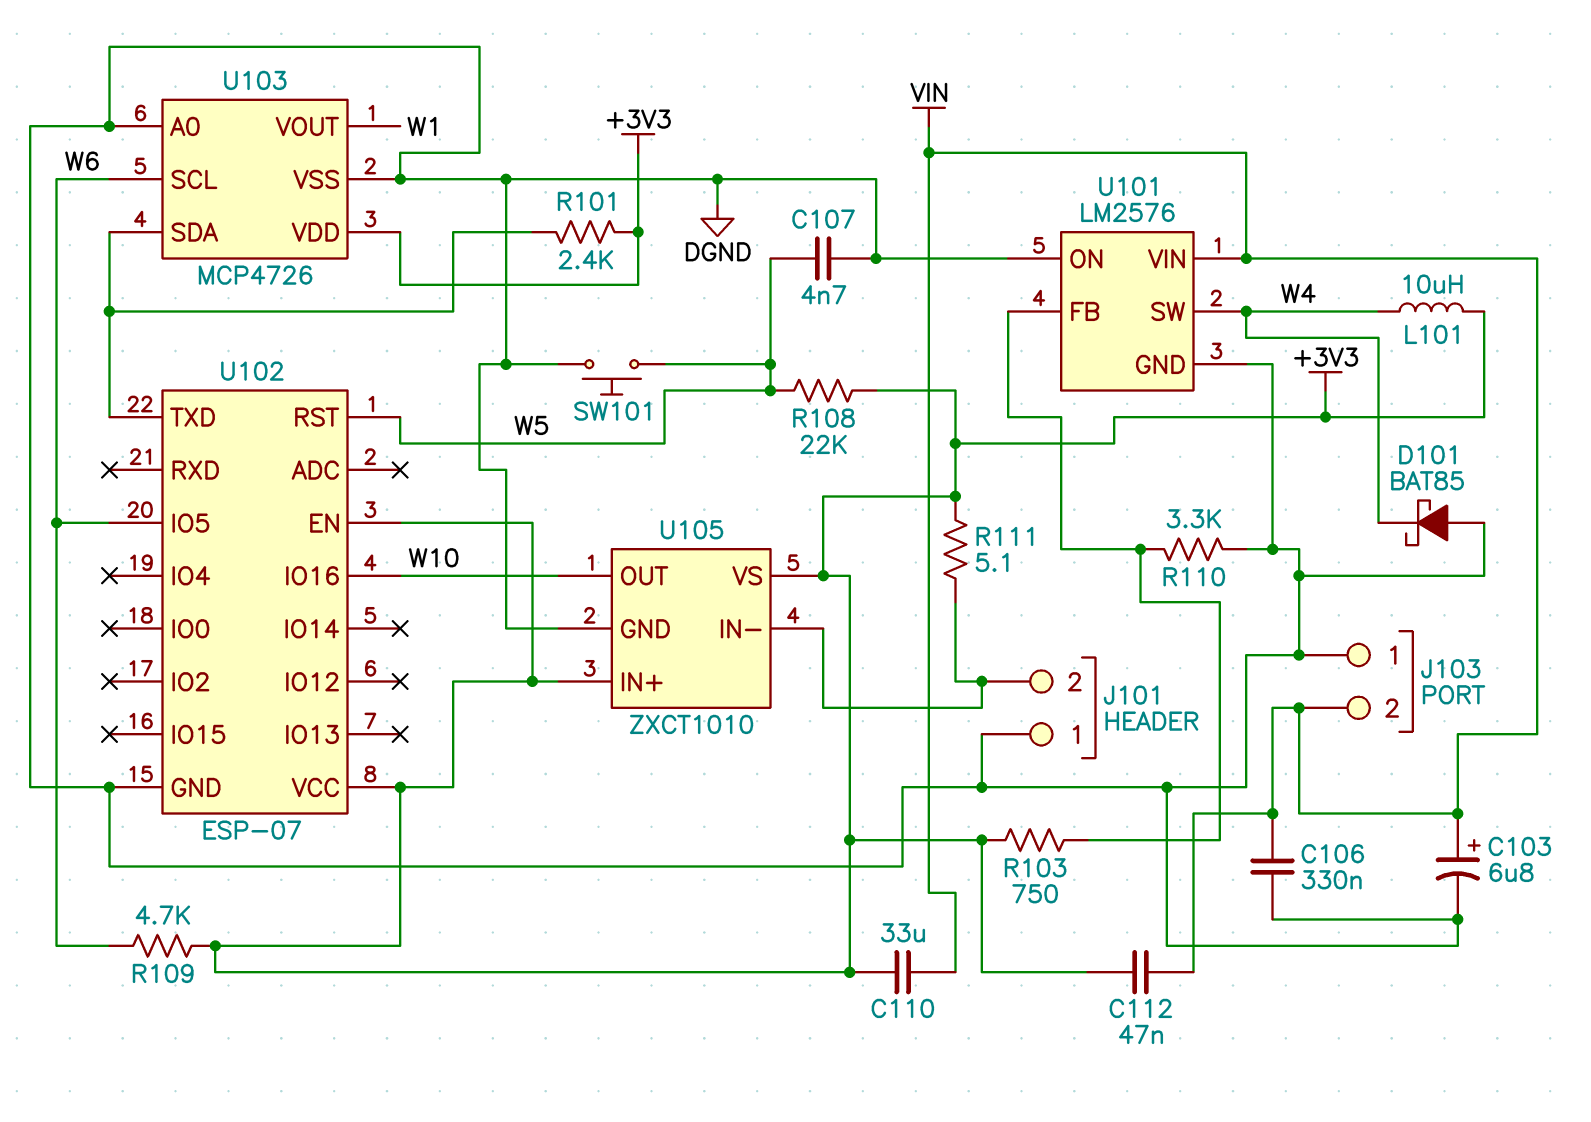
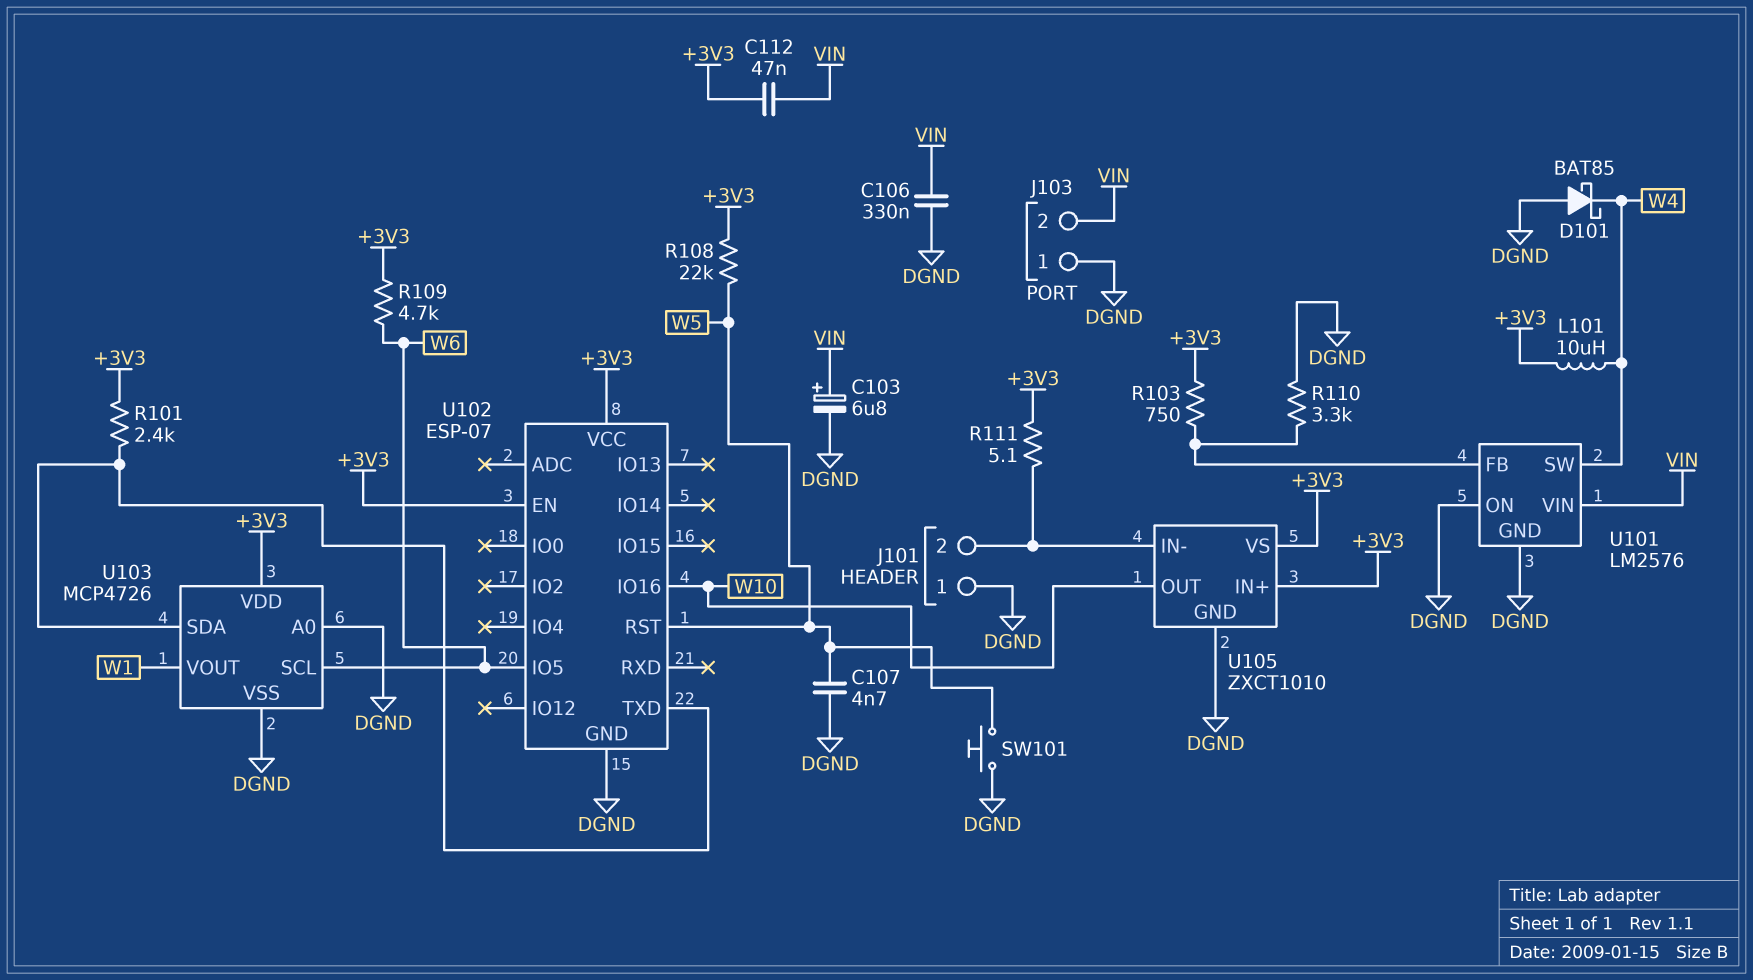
C110: 33uF (+3V3, VIN) -> none

